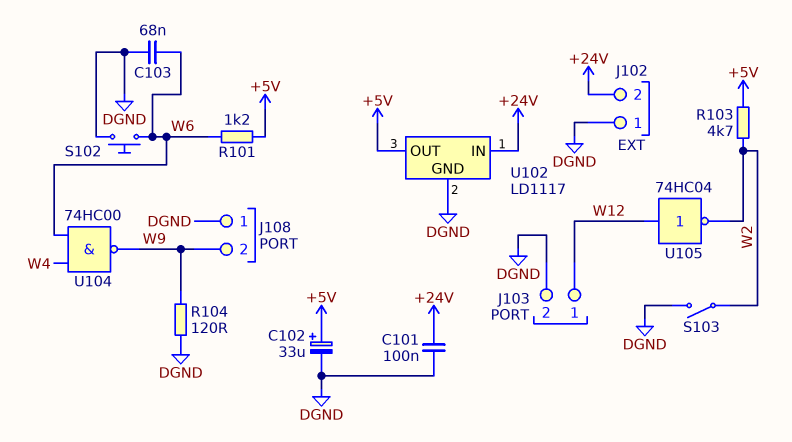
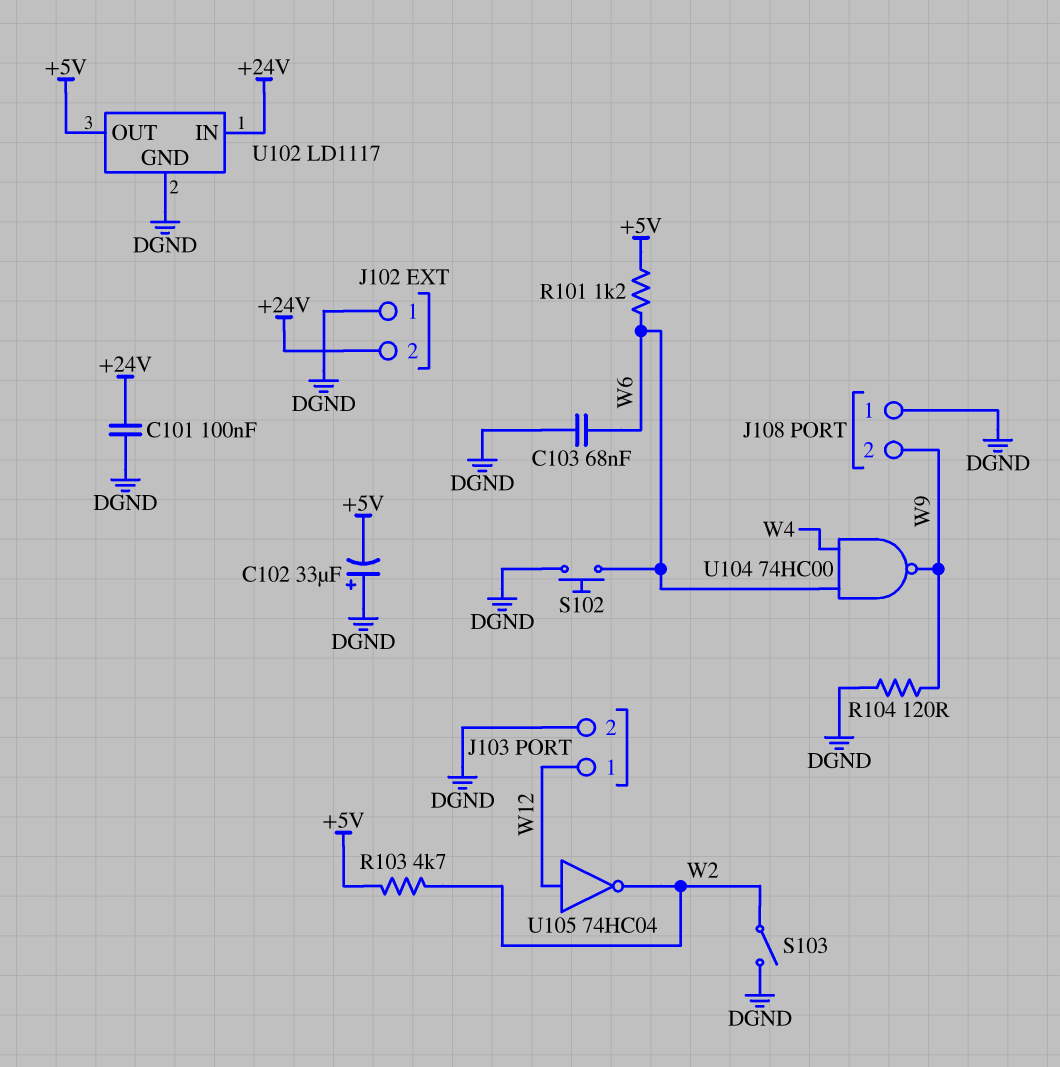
C102: 33uF (plus +5V, minus DGND) -> 33uF (plus DGND, minus +5V)

